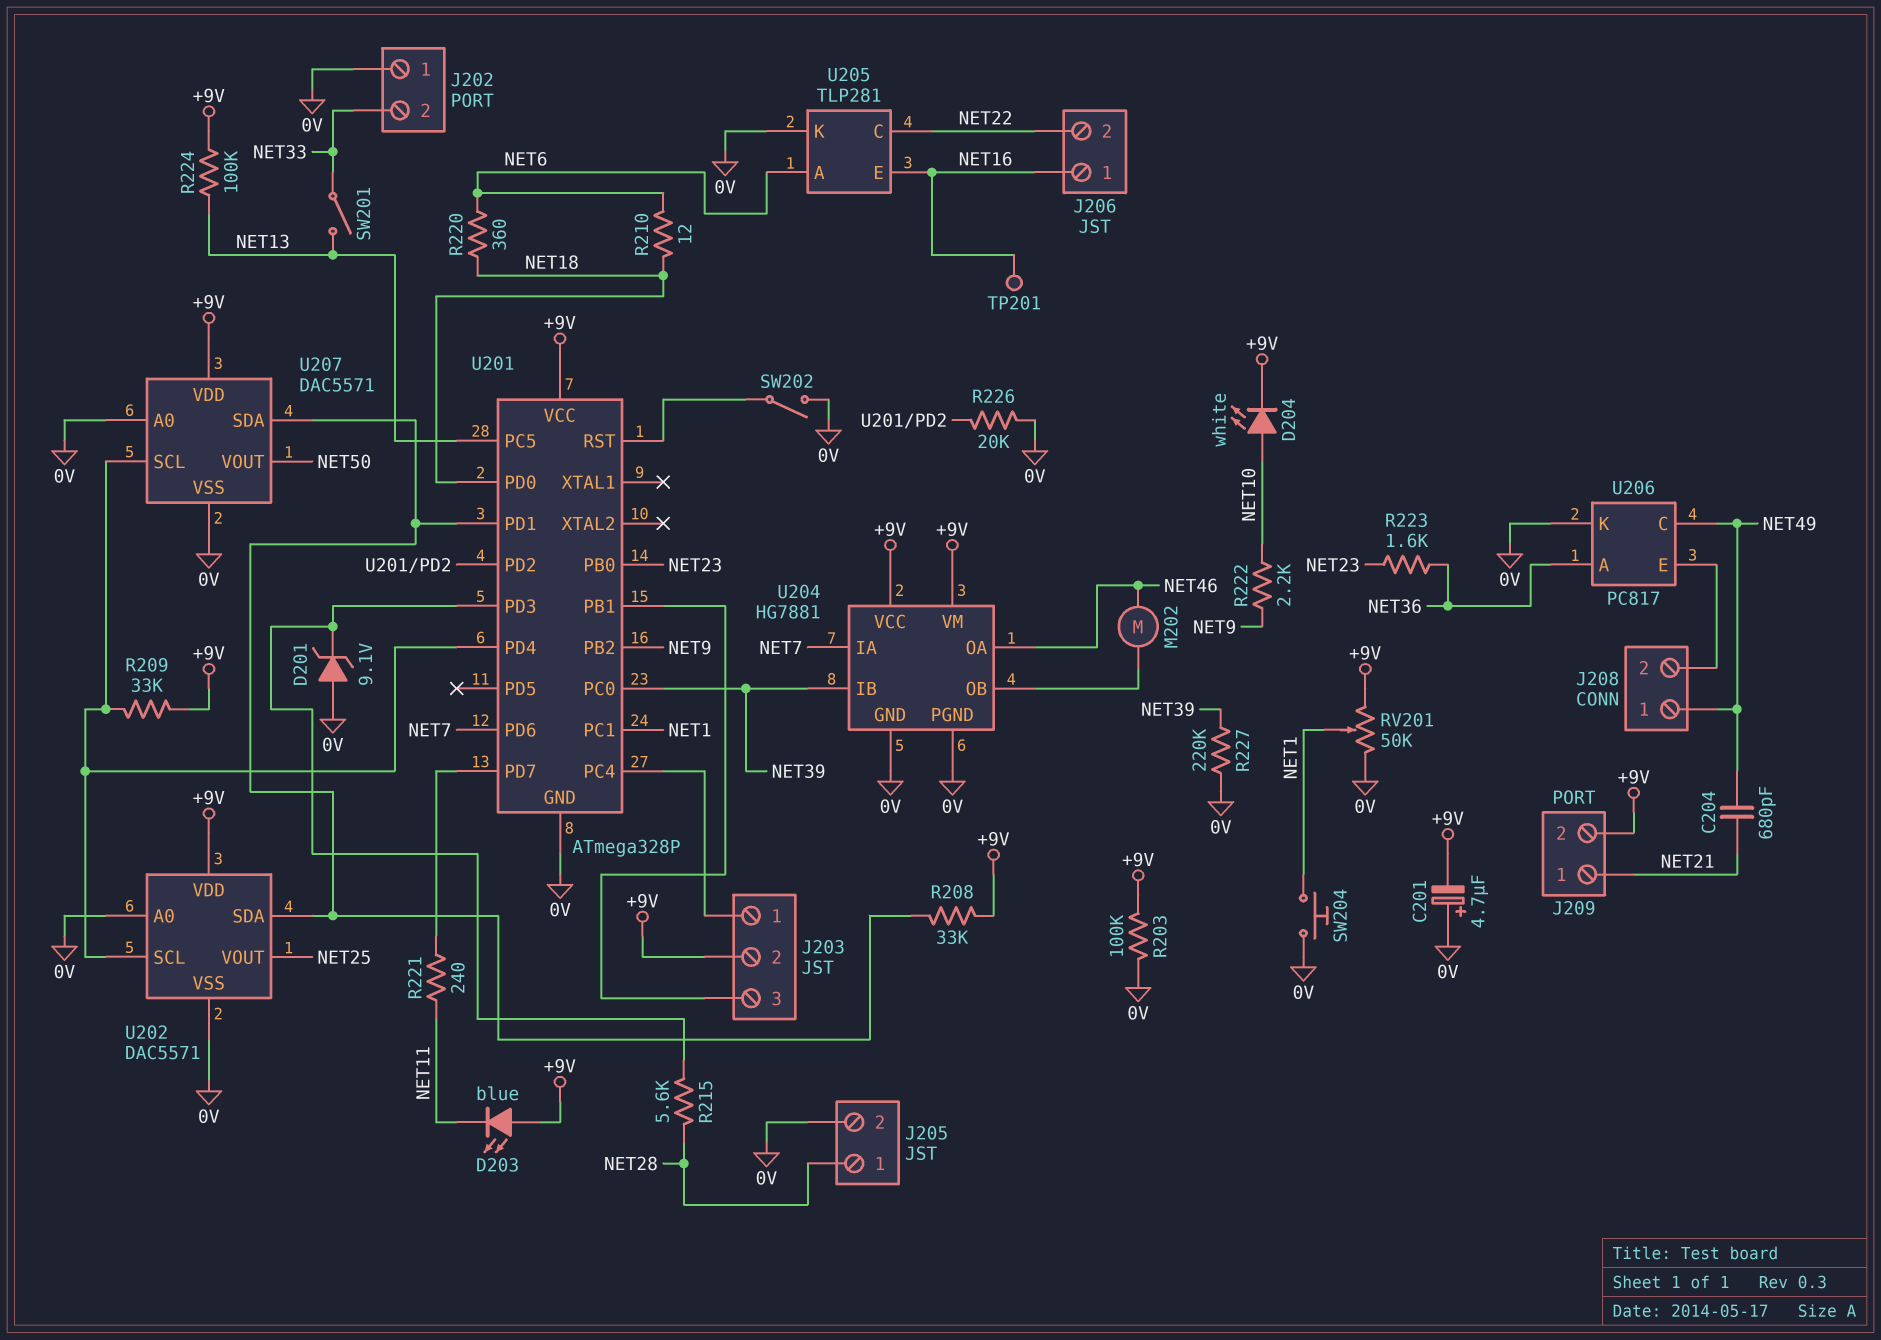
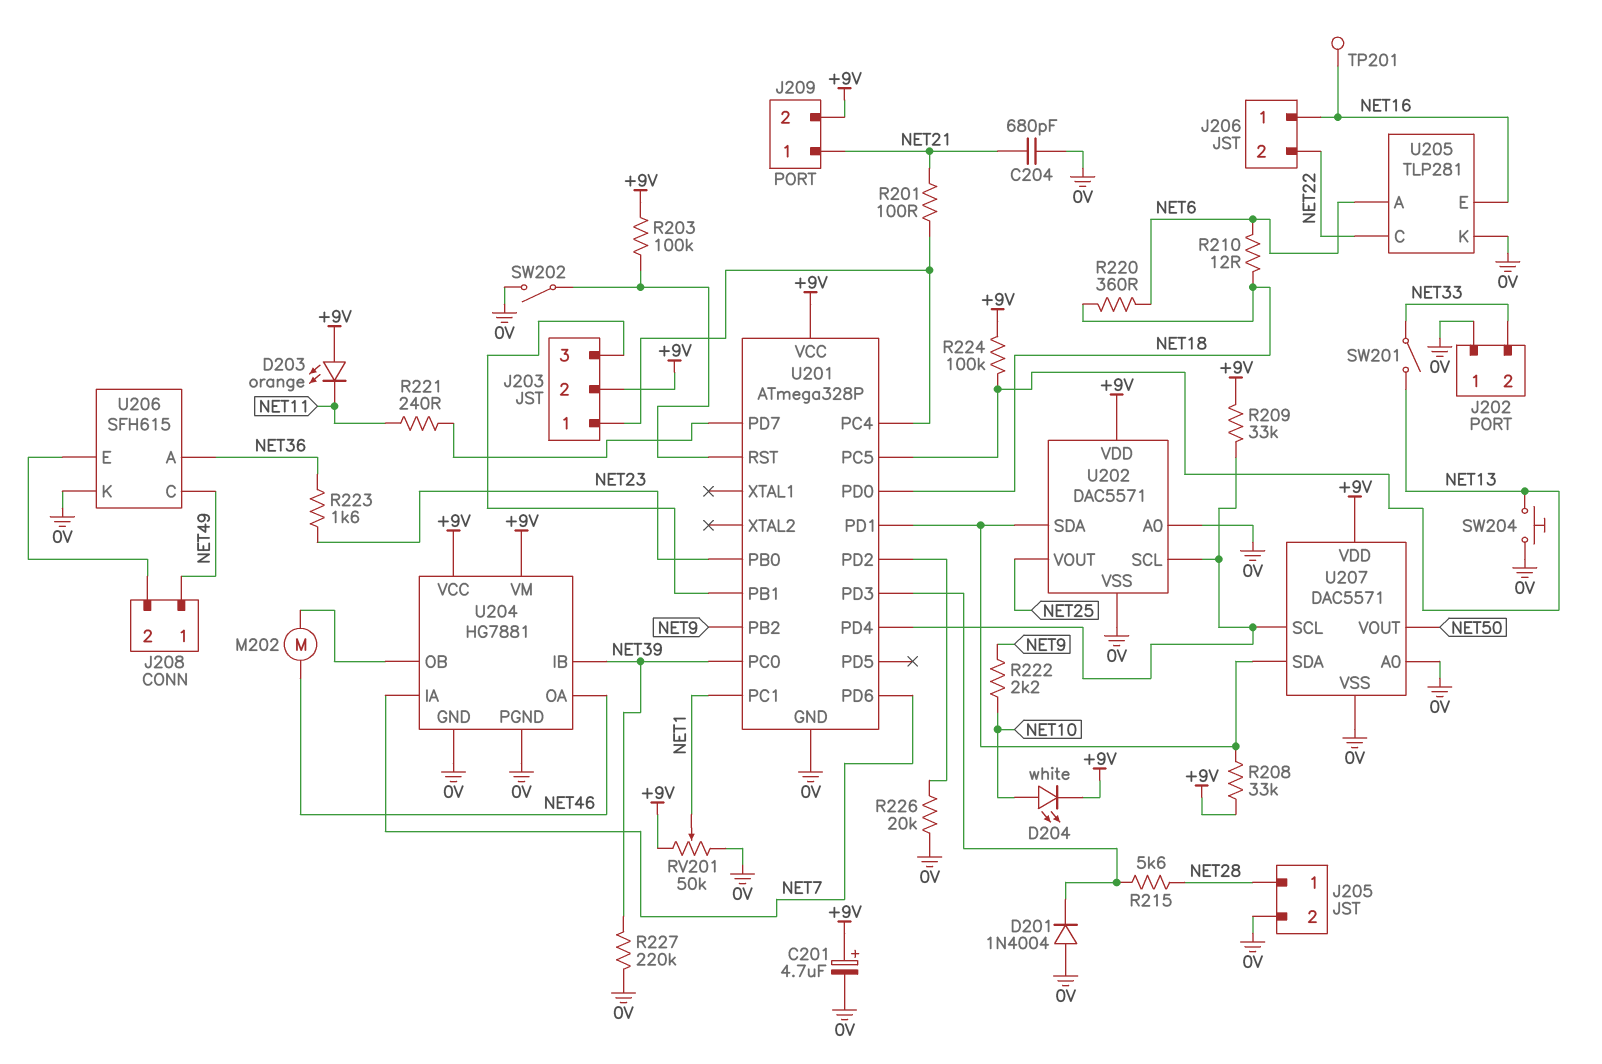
C201: 4.7uF (plus 0V, minus +9V) -> 4.7uF (plus +9V, minus 0V)
C204: 680pF (NET21, NET49) -> 680pF (0V, NET21)
D201: zener 9.1V (A 0V, K U201/PD3) -> diode 1N4004 (A 0V, K U201/PD3)
D203: LED blue (A +9V, K NET11) -> LED orange (A +9V, K NET11)
R201: none -> 100 (J203/1, NET21)
R203: 100k (+9V, 0V) -> 100k (+9V, U201/RST)
SW204: button (0V, NET1) -> button (0V, NET13)
U206: PC817 -> SFH615

